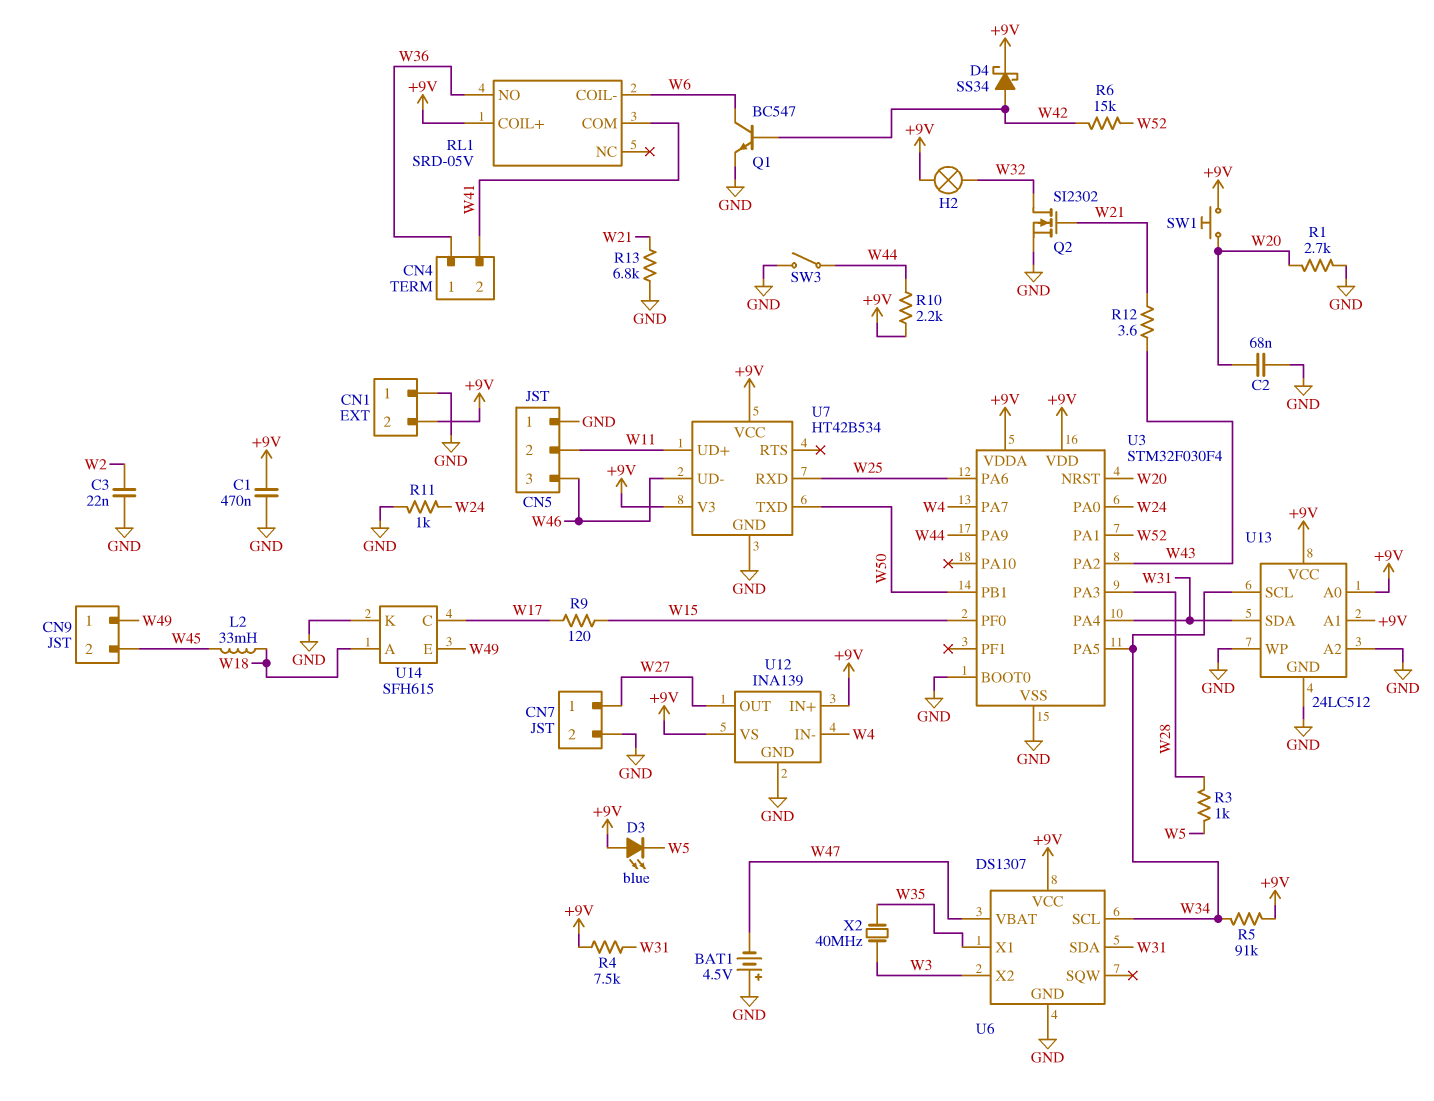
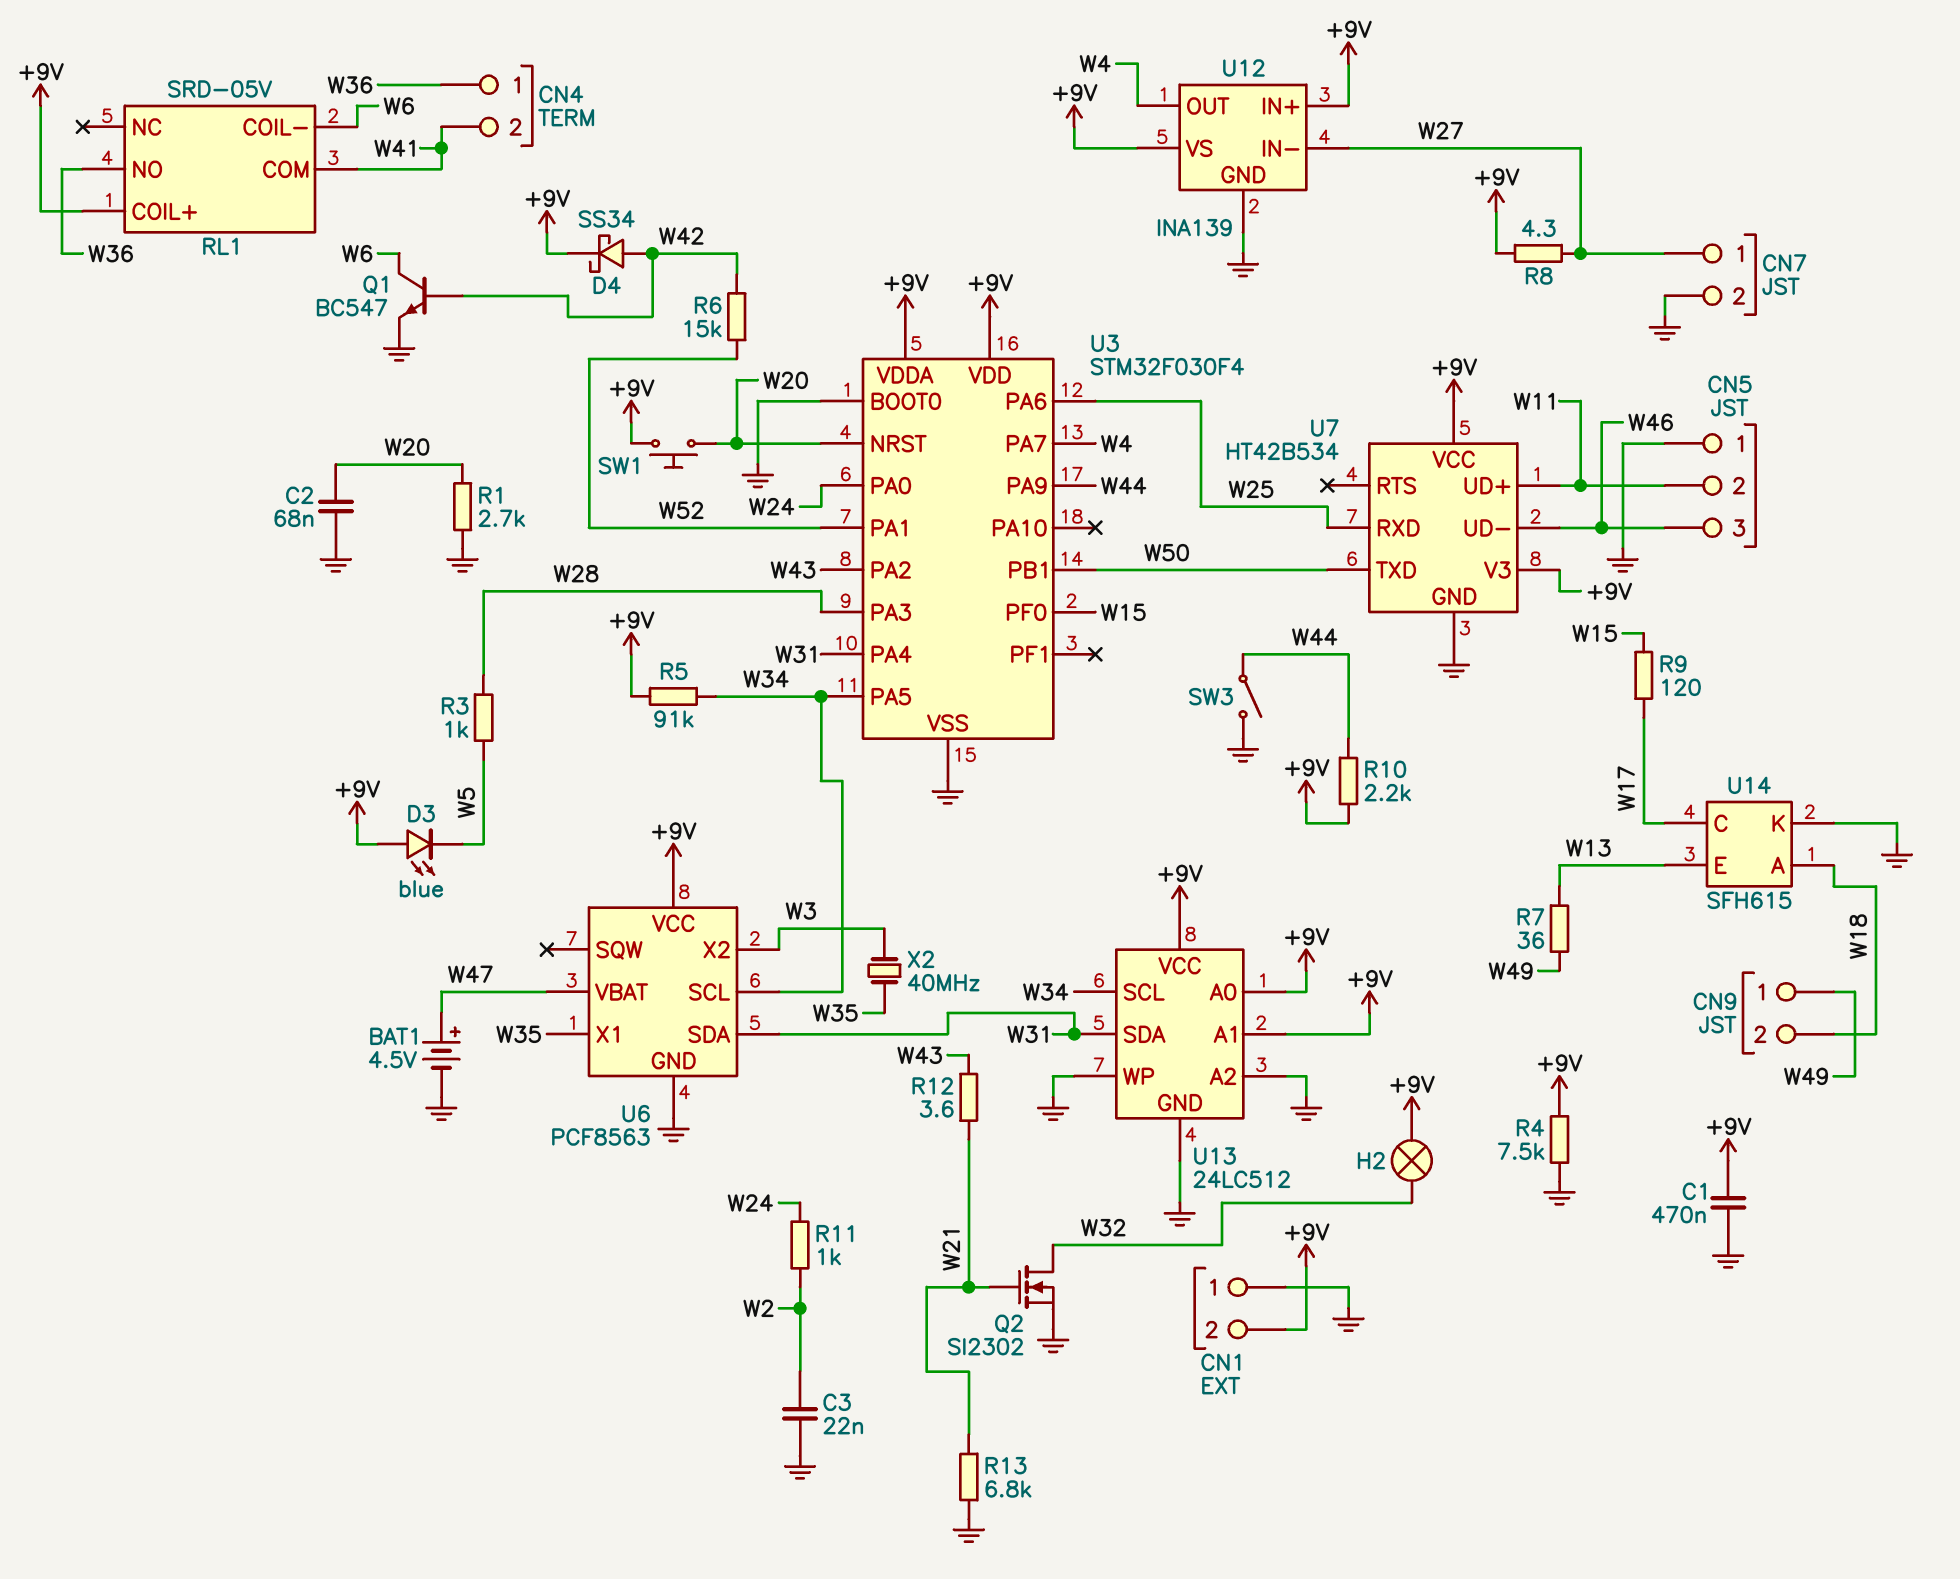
BAT1: 4.5V (plus GND, minus W47) -> 4.5V (plus W47, minus GND)
CN9 pin 2: W45 -> W18
L2: 33mH (W18, W45) -> none
R4: 7.5k (+9V, W31) -> 7.5k (+9V, GND)
R7: none -> 36 (W13, W49)
R8: none -> 4.3 (+9V, W27)
R11: 1k (GND, W24) -> 1k (W2, W24)
U6: DS1307 -> PCF8563
U12 pin IN-: W4 -> W27
U12 pin OUT: W27 -> W4
U14 pin E: W49 -> W13

